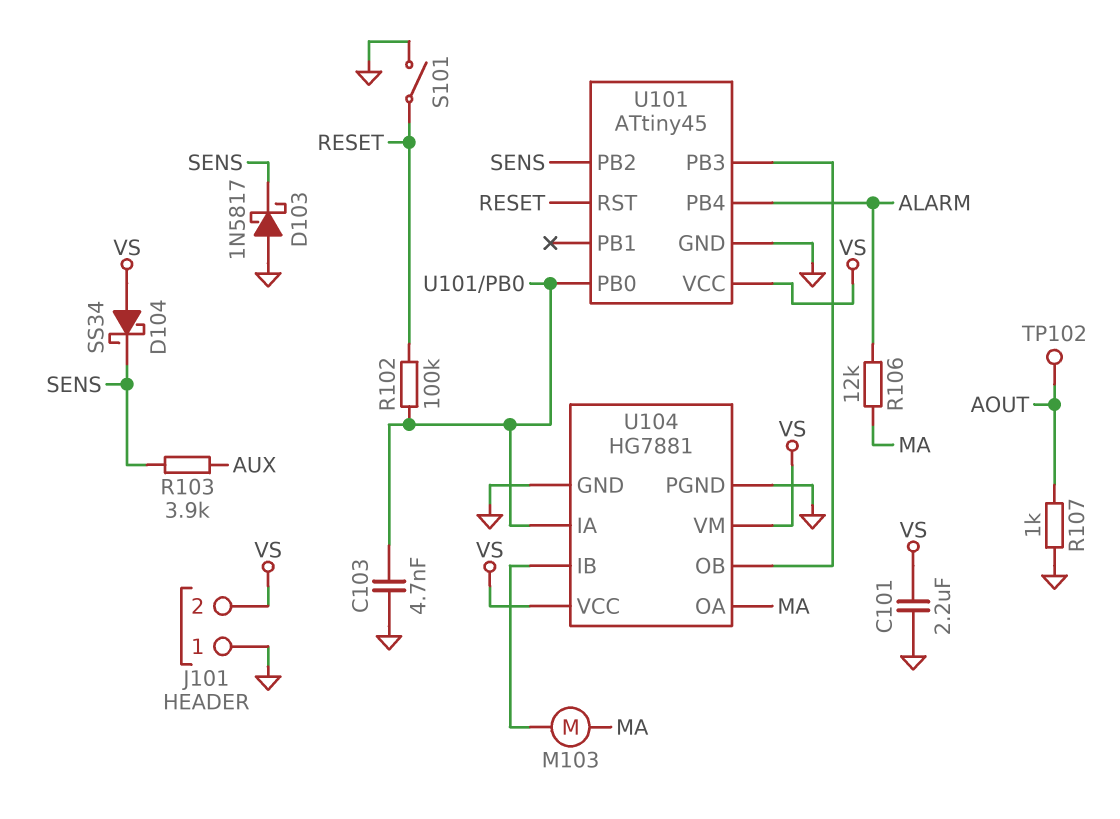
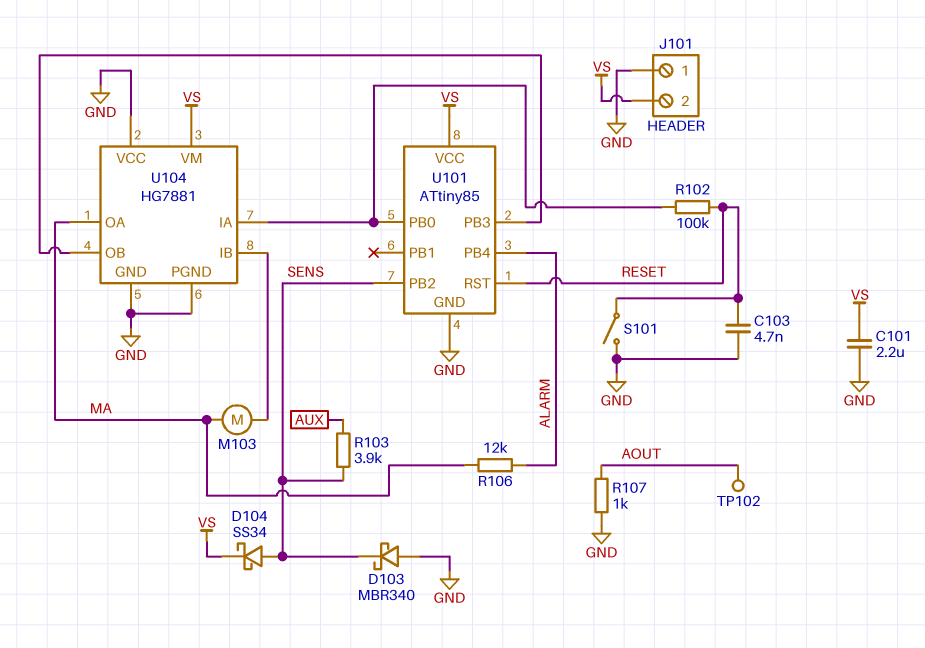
C103: 4.7nF (GND, U101/PB0) -> 4.7nF (GND, RESET)
D103: schottky 1N5817 (A GND, K SENS) -> schottky MBR340 (A GND, K SENS)
D104: schottky SS34 (A VS, K SENS) -> schottky SS34 (A SENS, K VS)
U101: ATtiny45 -> ATtiny85
U104 pin VCC: VS -> GND

